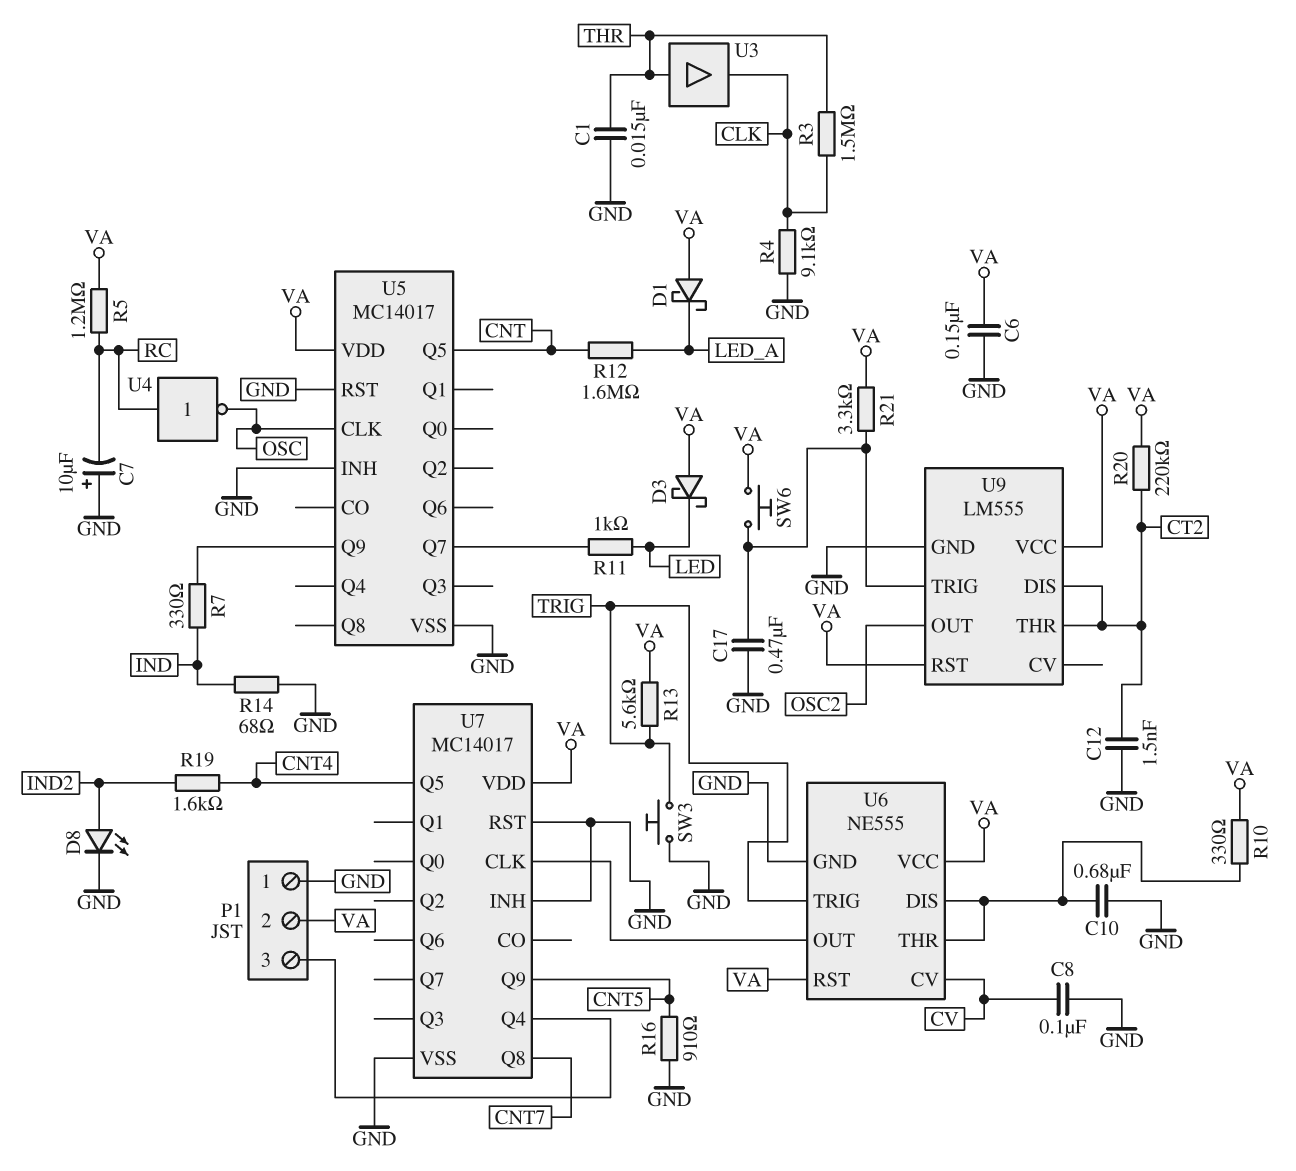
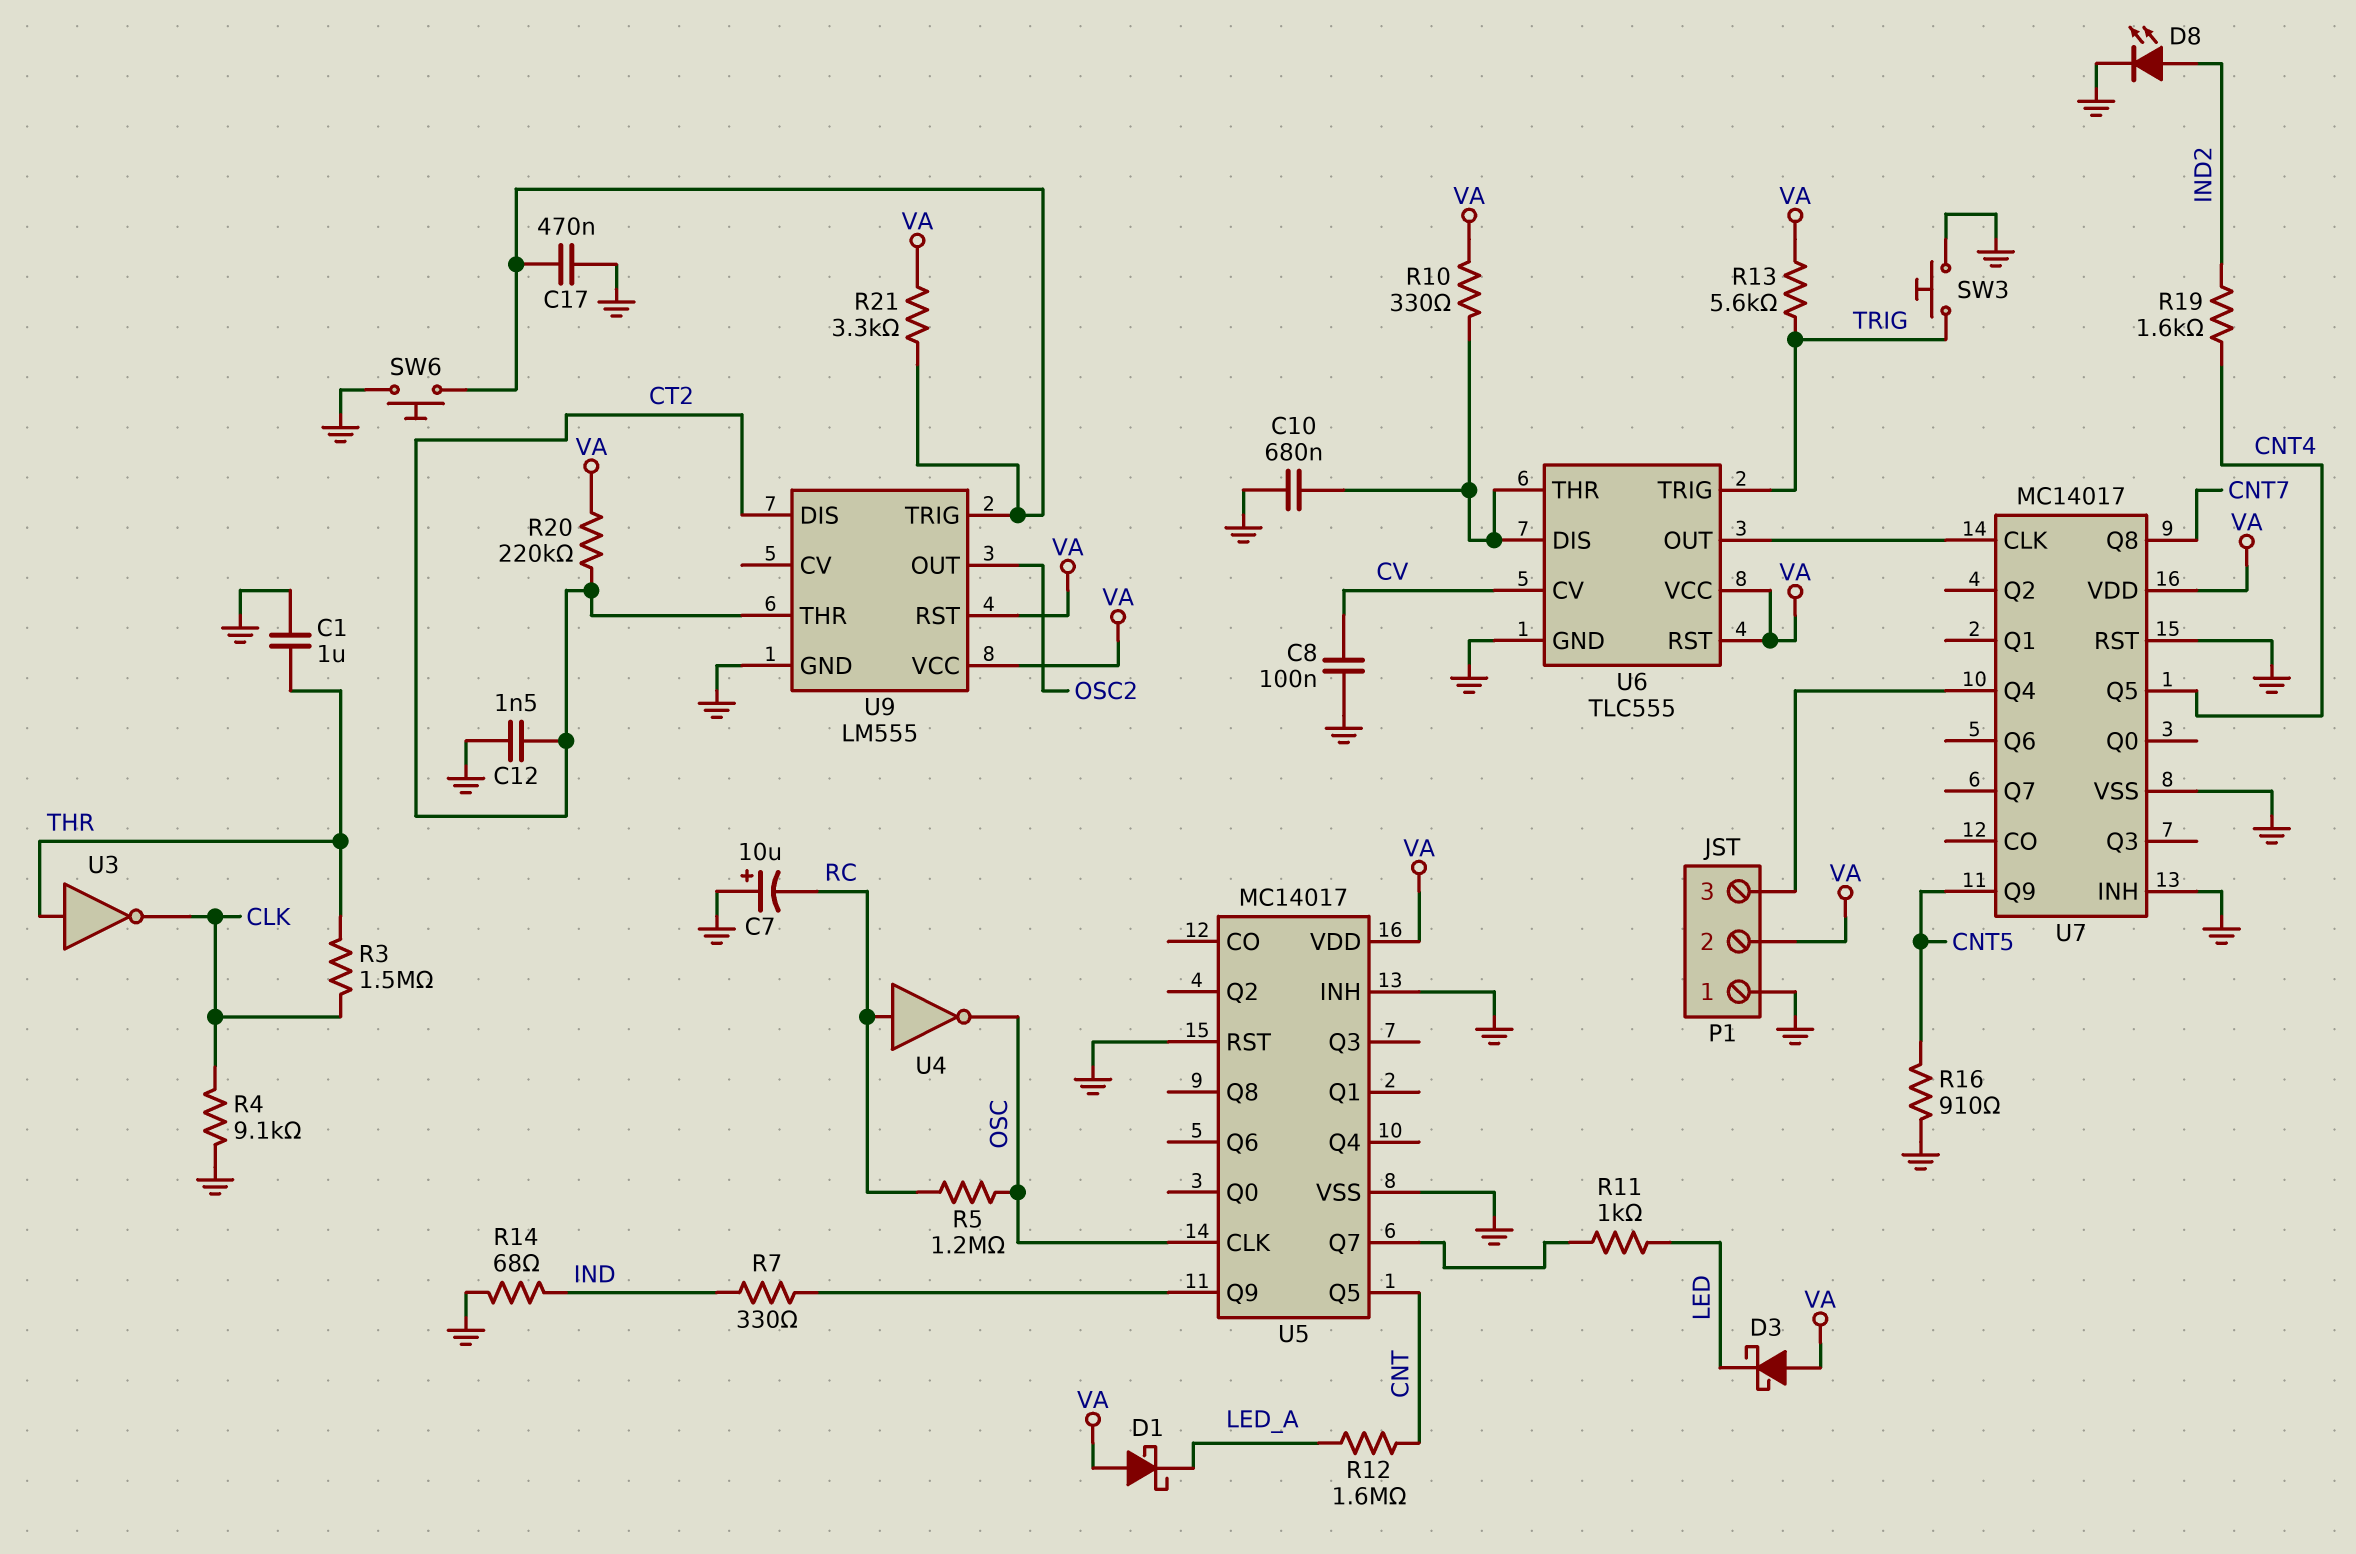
C1: 15nF (GND, THR) -> 1uF (GND, THR)
C6: 150nF (GND, VA) -> none
R5: 1.2M (RC, VA) -> 1.2M (OSC, RC)
SW6: button (U9/TRIG, VA) -> button (GND, U9/TRIG)
U3: buffer (in THR, out CLK) -> NOT (in THR, out CLK)
U6: NE555 -> TLC555

